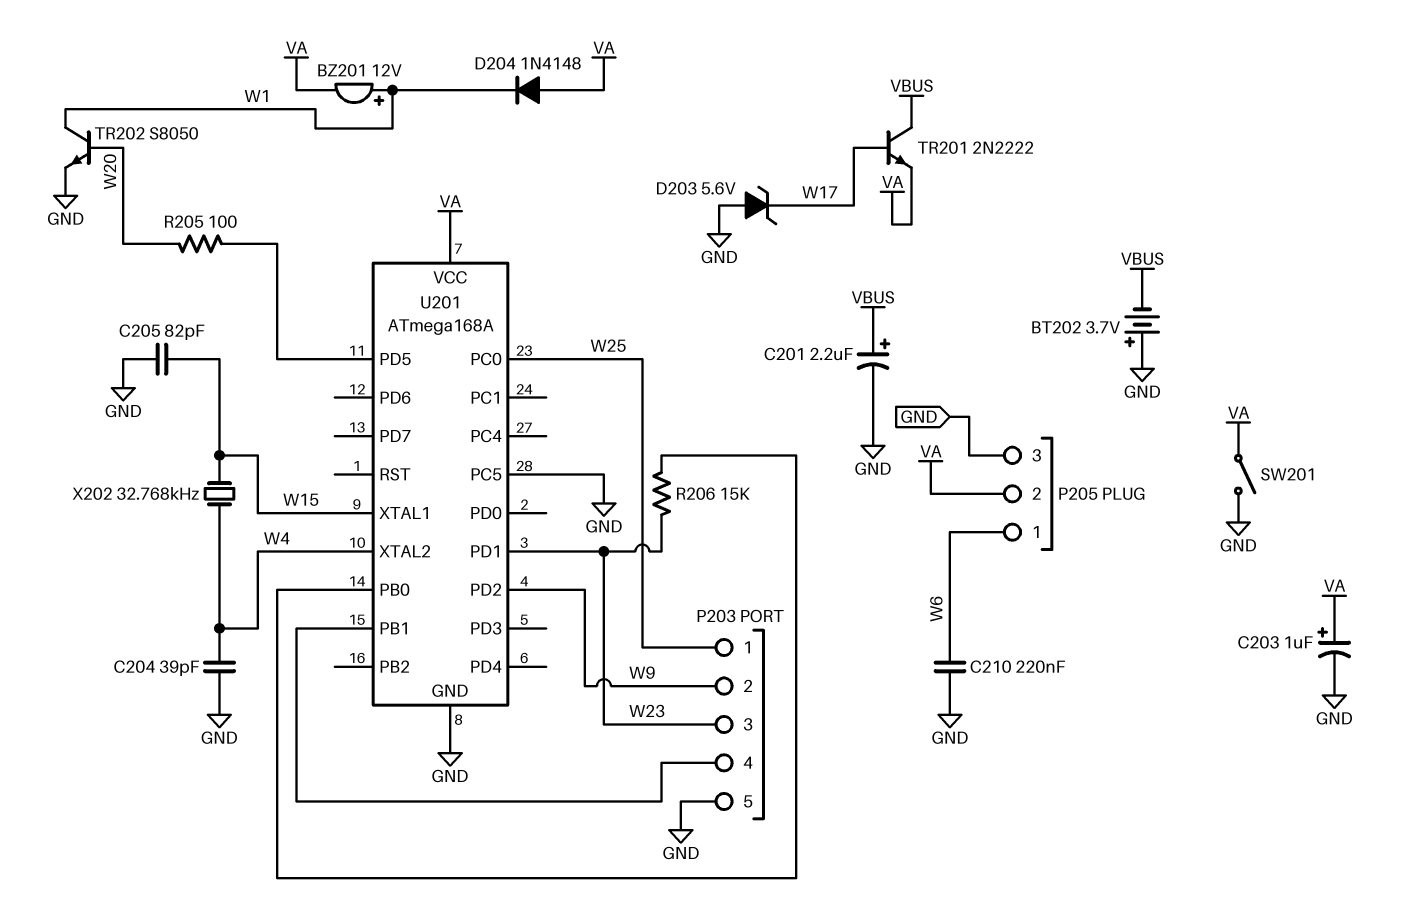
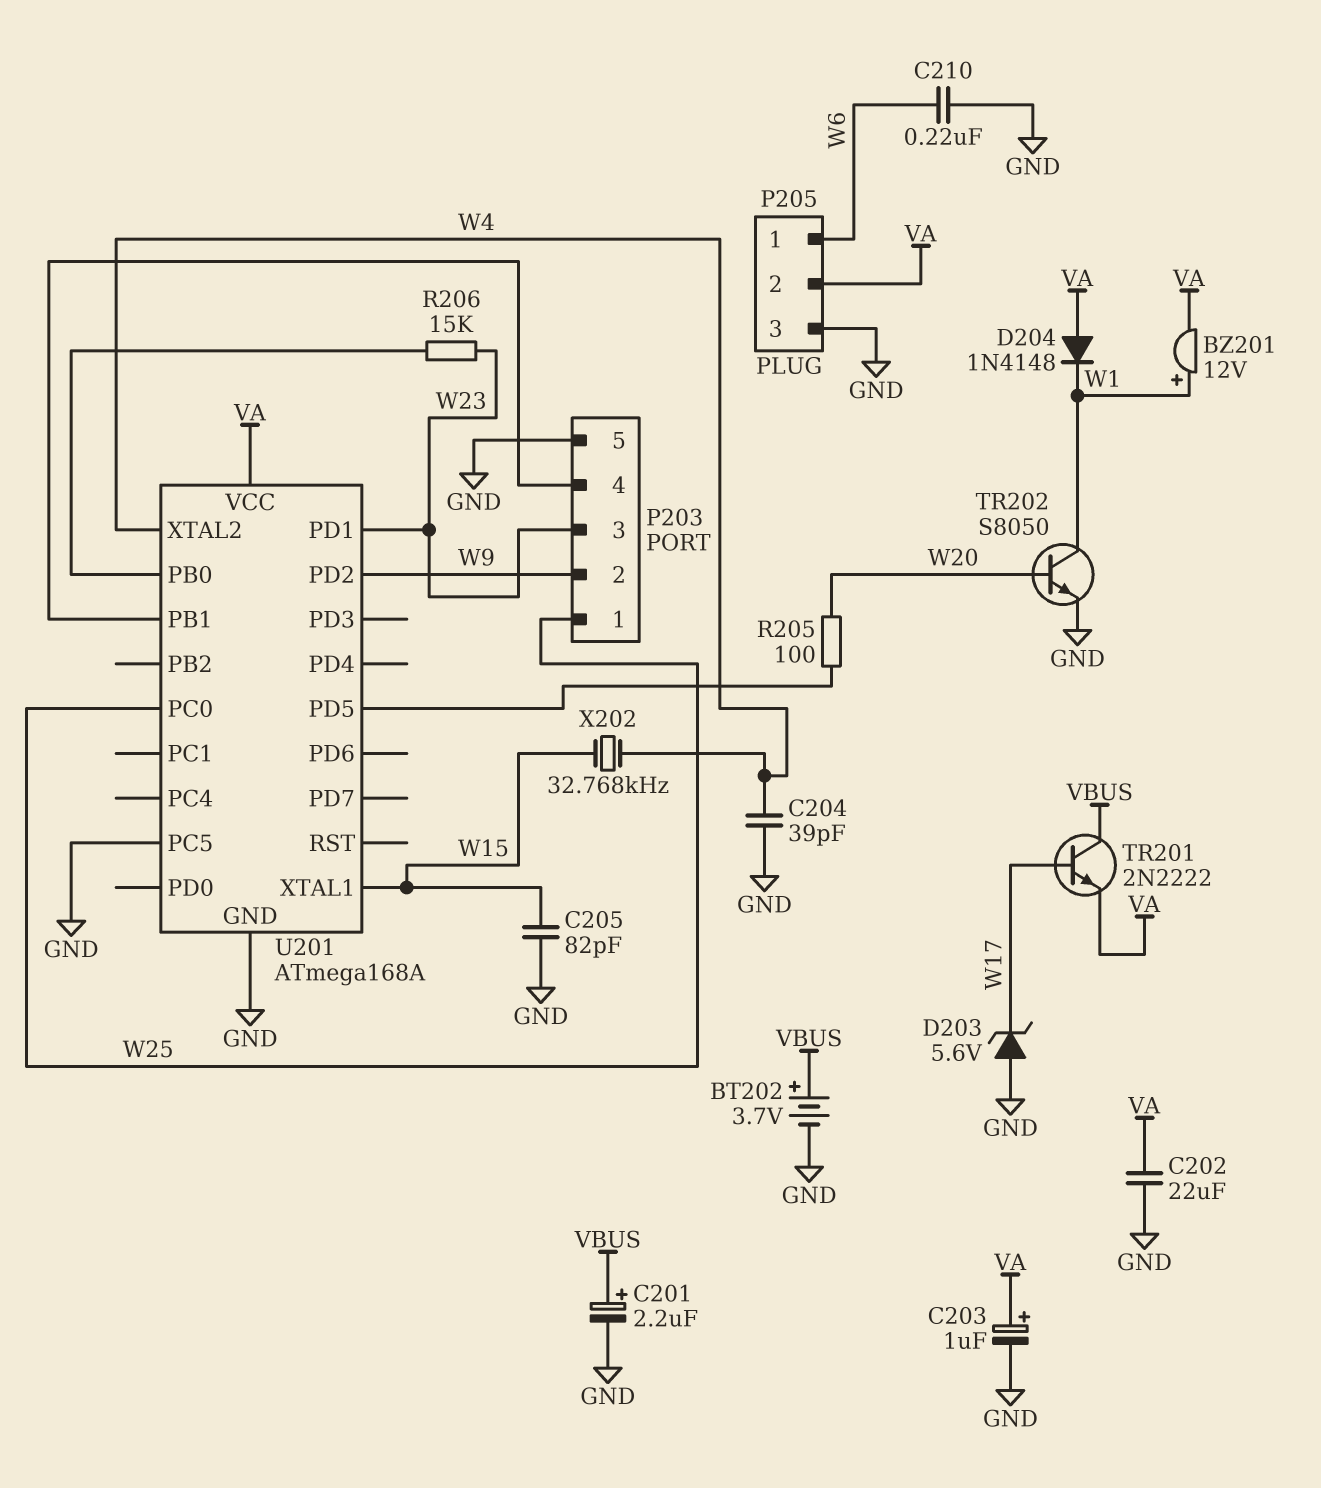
BT202: 3.7V (plus GND, minus VBUS) -> 3.7V (plus VBUS, minus GND)
C202: none -> 22uF (GND, VA)
SW201: switch (GND, VA) -> none

